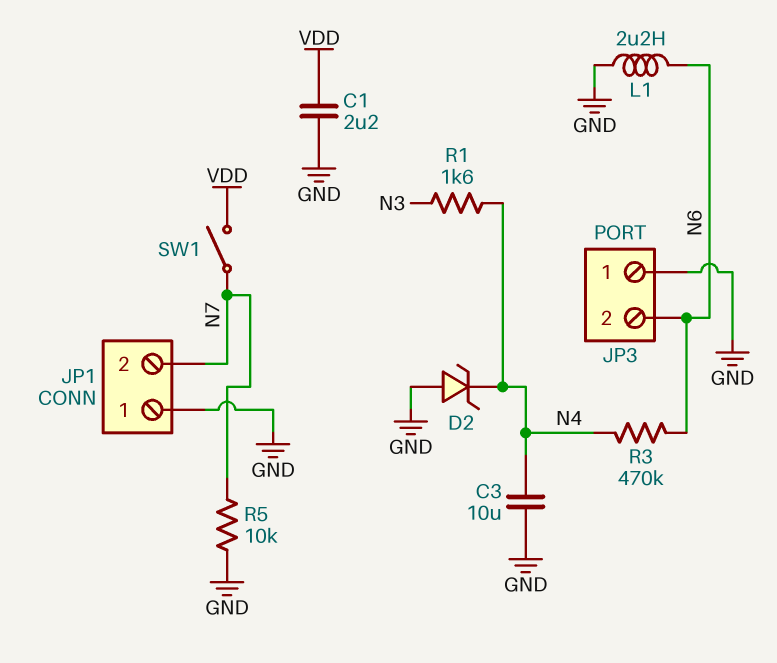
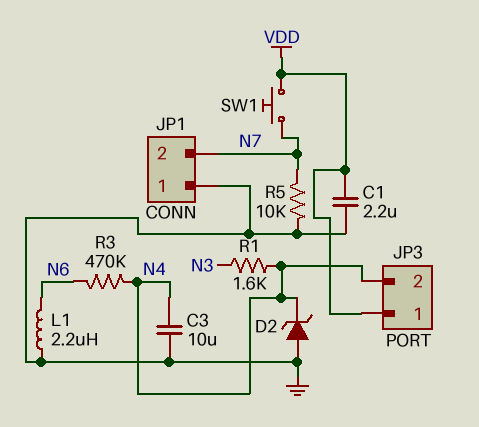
JP3 pin 1: GND -> VDD
JP3 pin 2: N6 -> N4
SW1: switch (N7, VDD) -> button (N7, VDD)

